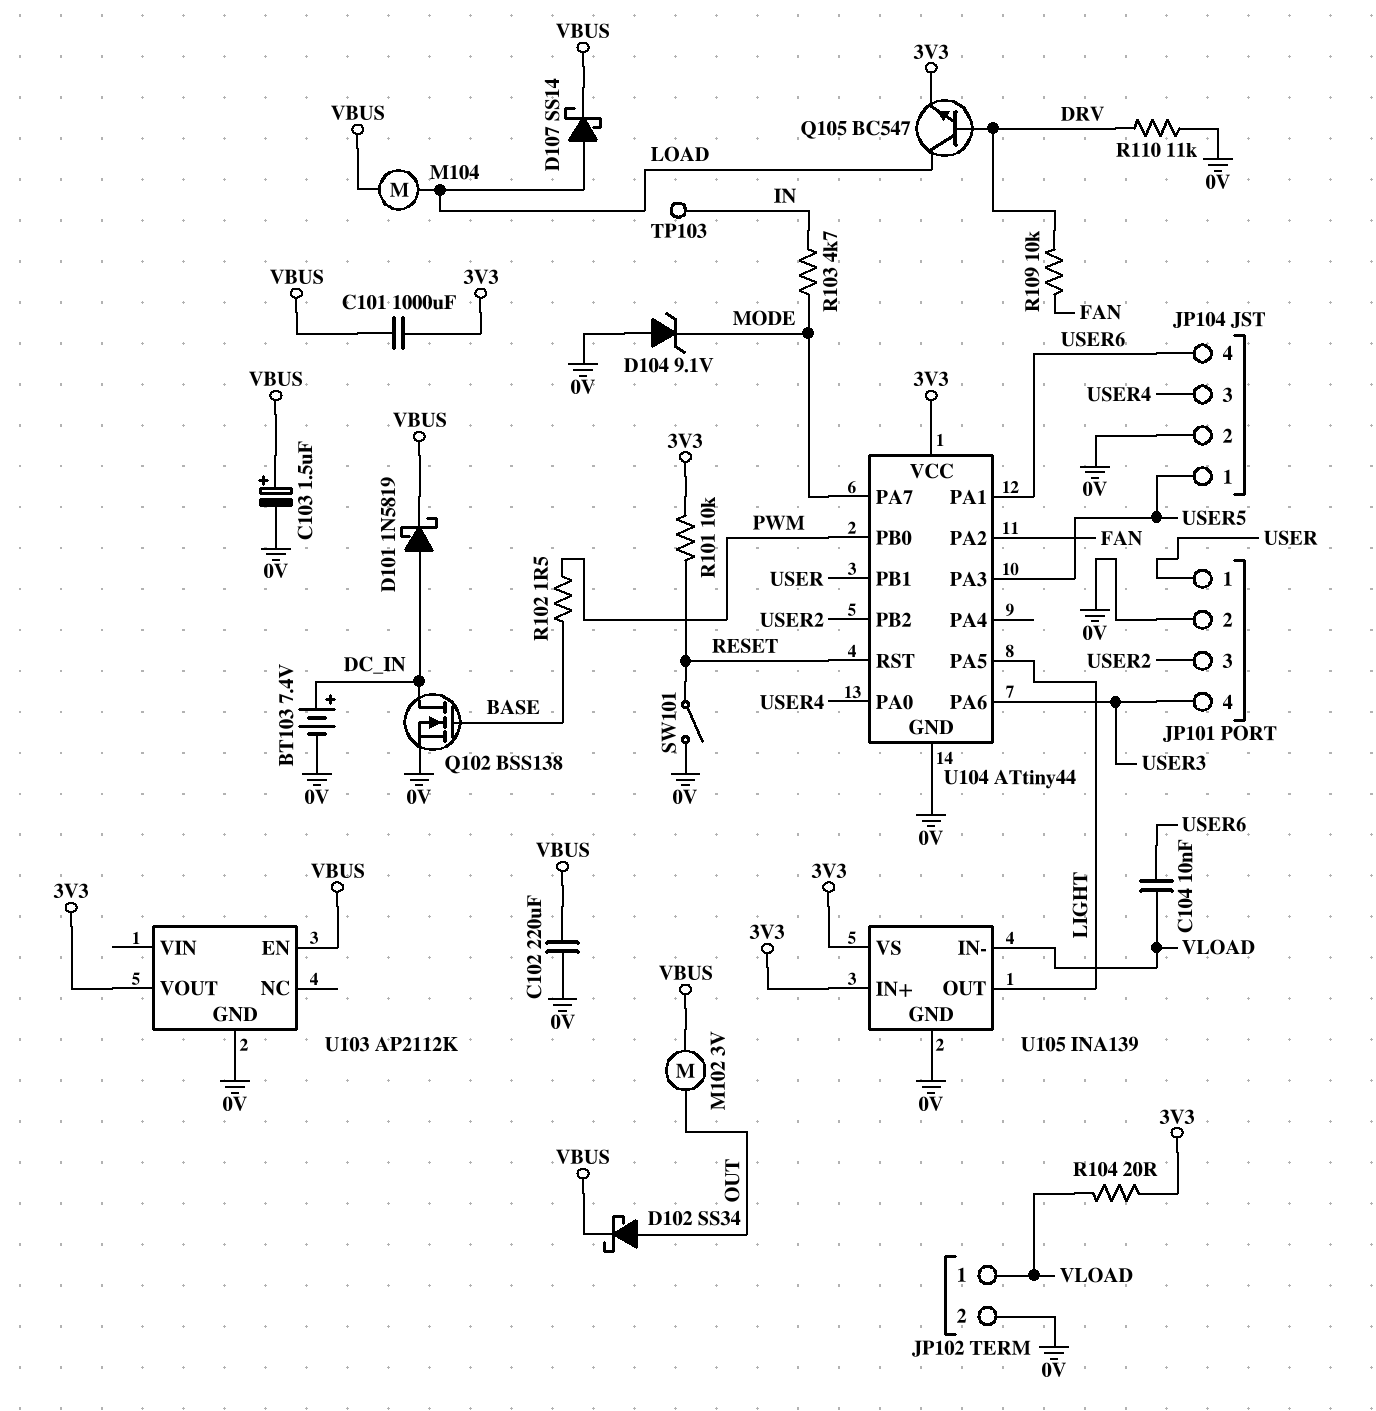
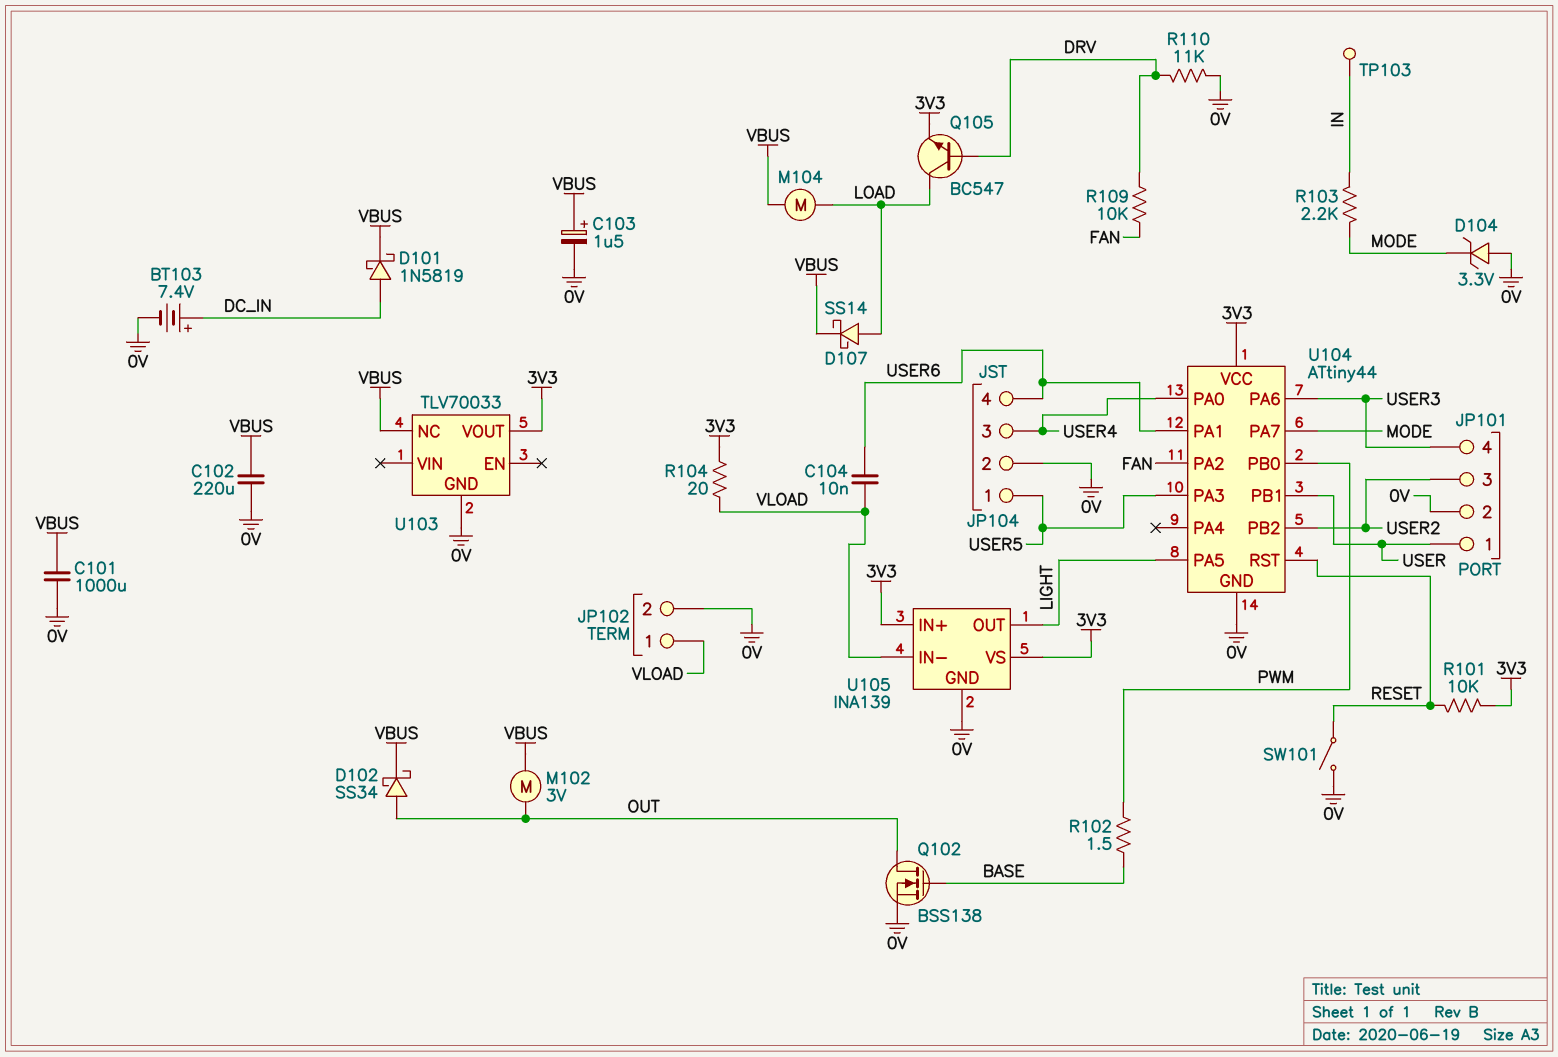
C101: 1000uF (3V3, VBUS) -> 1000uF (0V, VBUS)
D104: zener 9.1V (A 0V, K MODE) -> zener 3.3V (A 0V, K MODE)
Q102: NMOS BSS138 (G BASE, D DC_IN, S 0V) -> NMOS BSS138 (G BASE, D OUT, S 0V)
R103: 4.7k (IN, MODE) -> 2.2k (IN, MODE)
U103: AP2112K -> TLV70033
U103 pin EN: VBUS -> none
U103 pin NC: none -> VBUS

